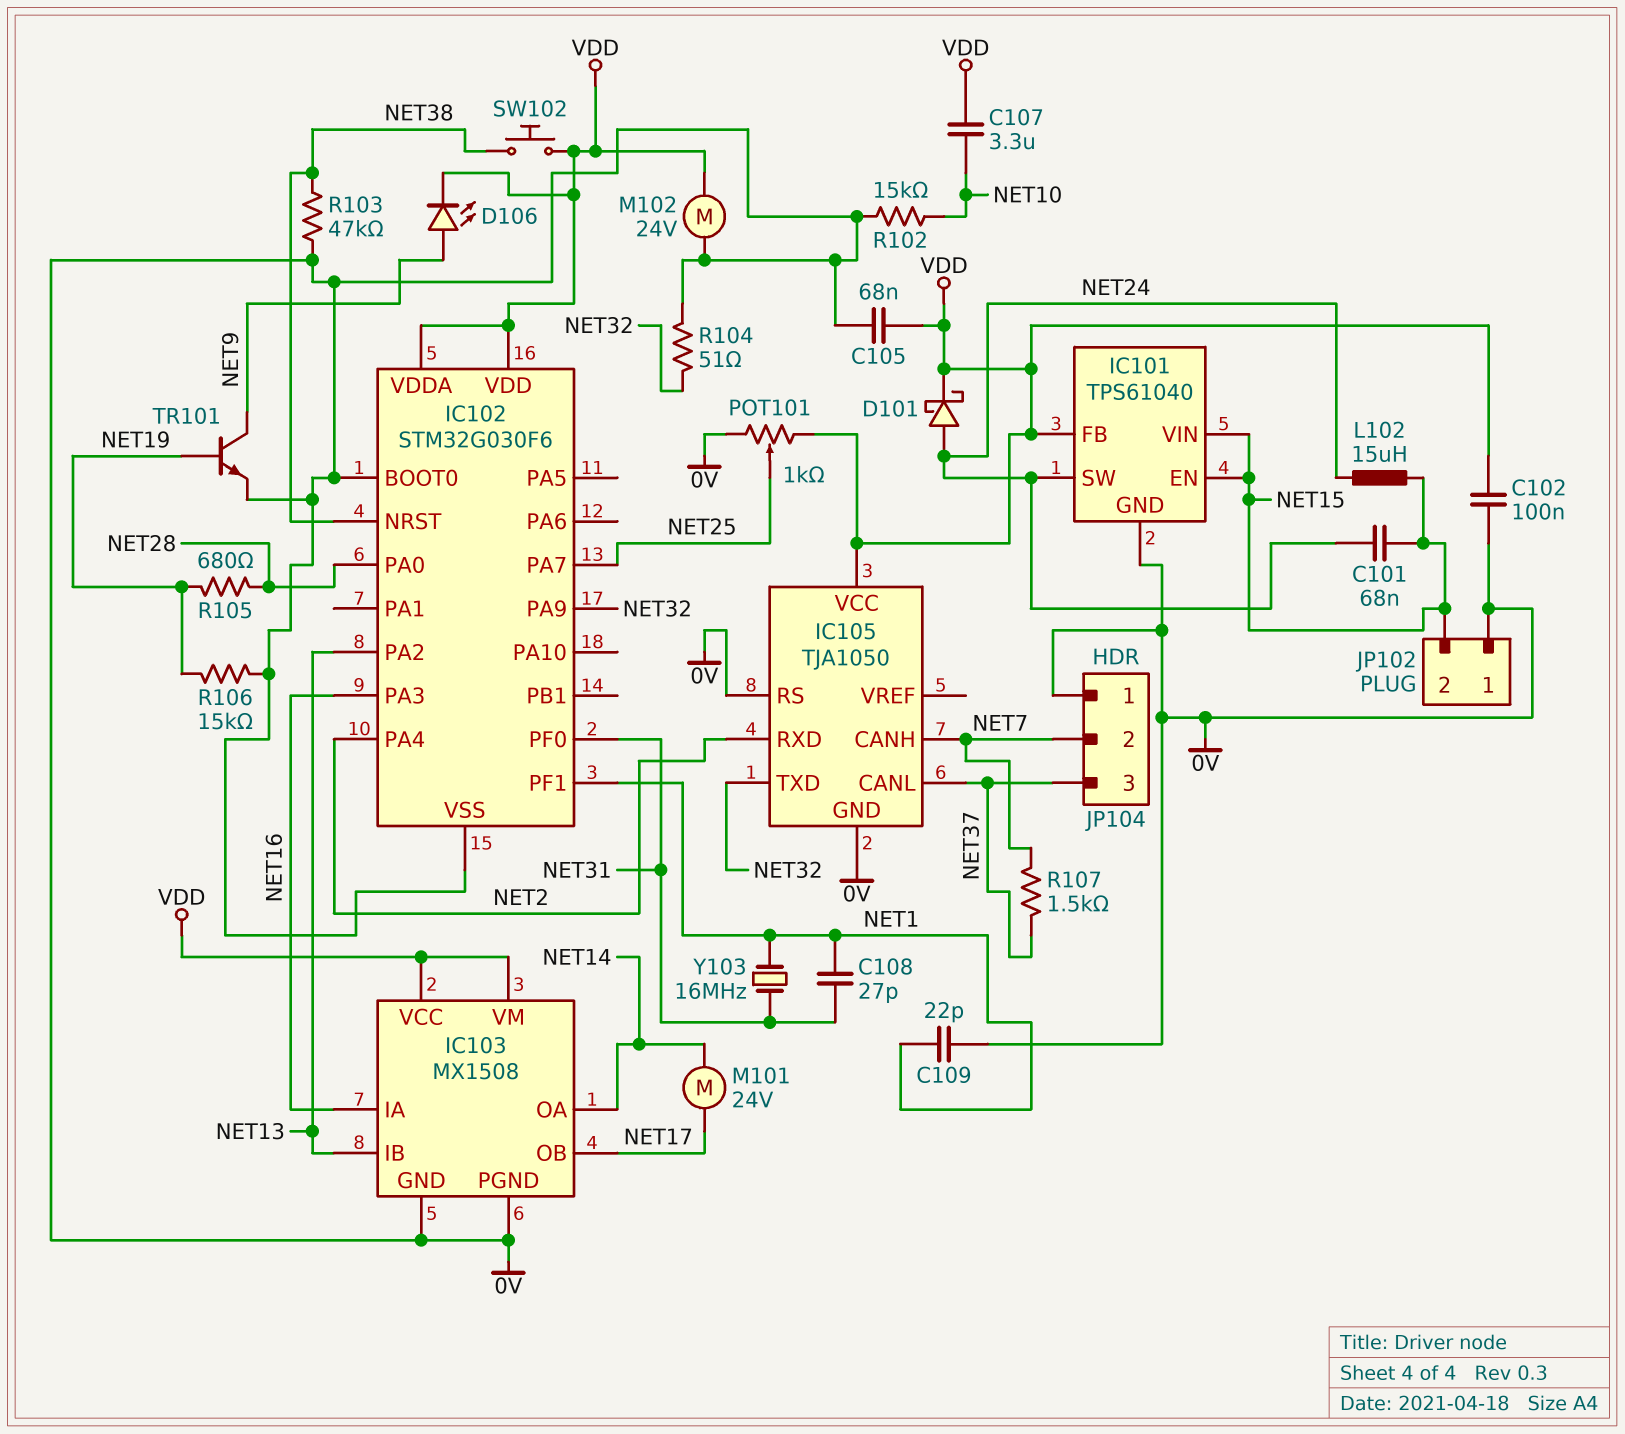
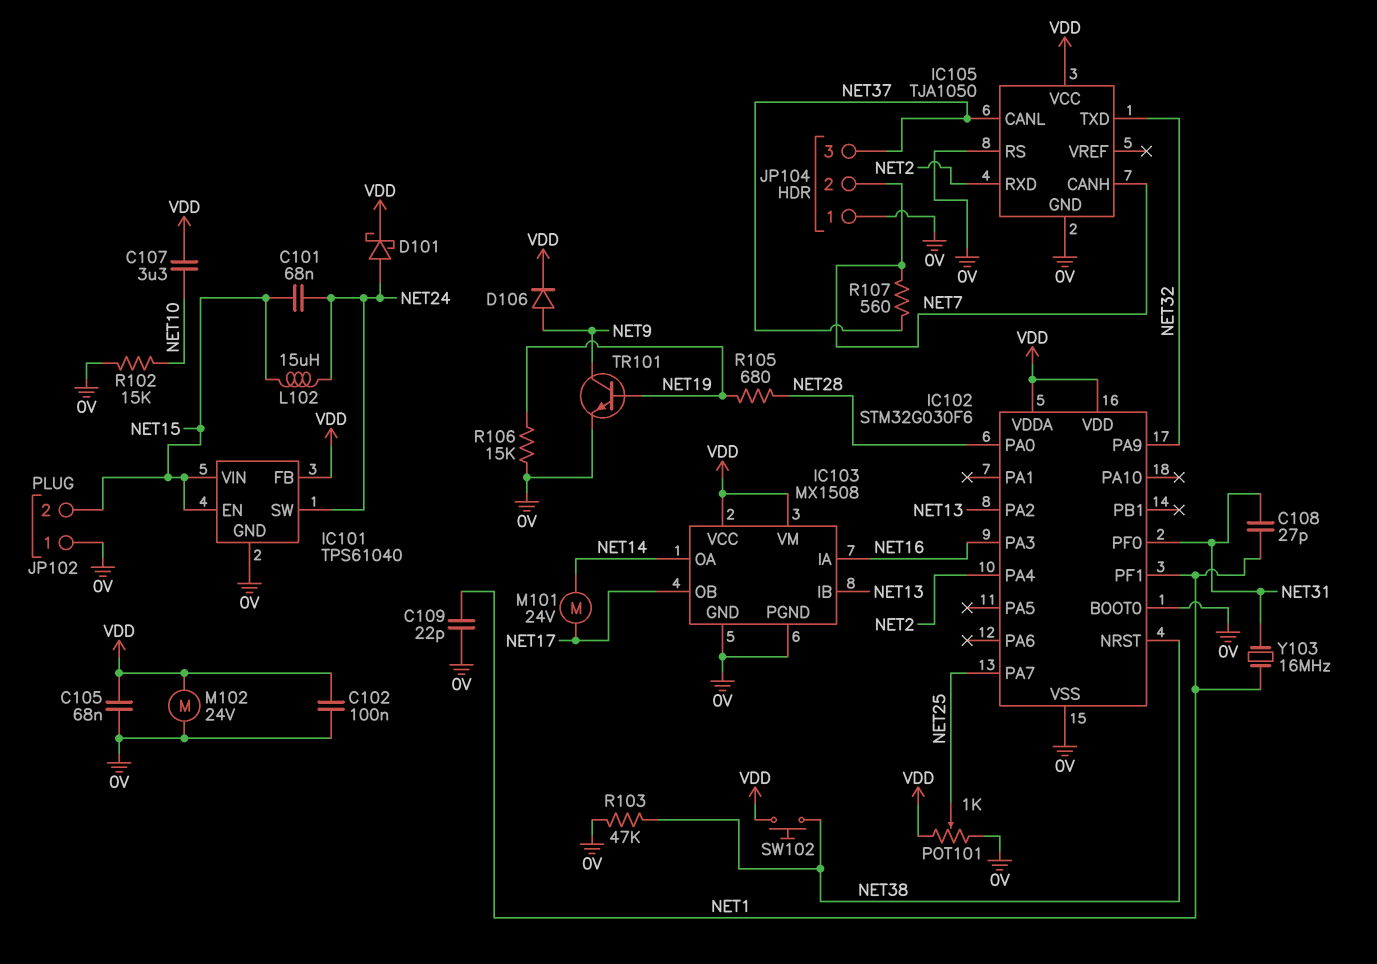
D106: LED (A NET9, K VDD) -> diode (A NET9, K VDD)
R104: 51 (0V, NET32) -> none
R107: 1.5k (NET7, NET37) -> 560 (NET7, NET37)

